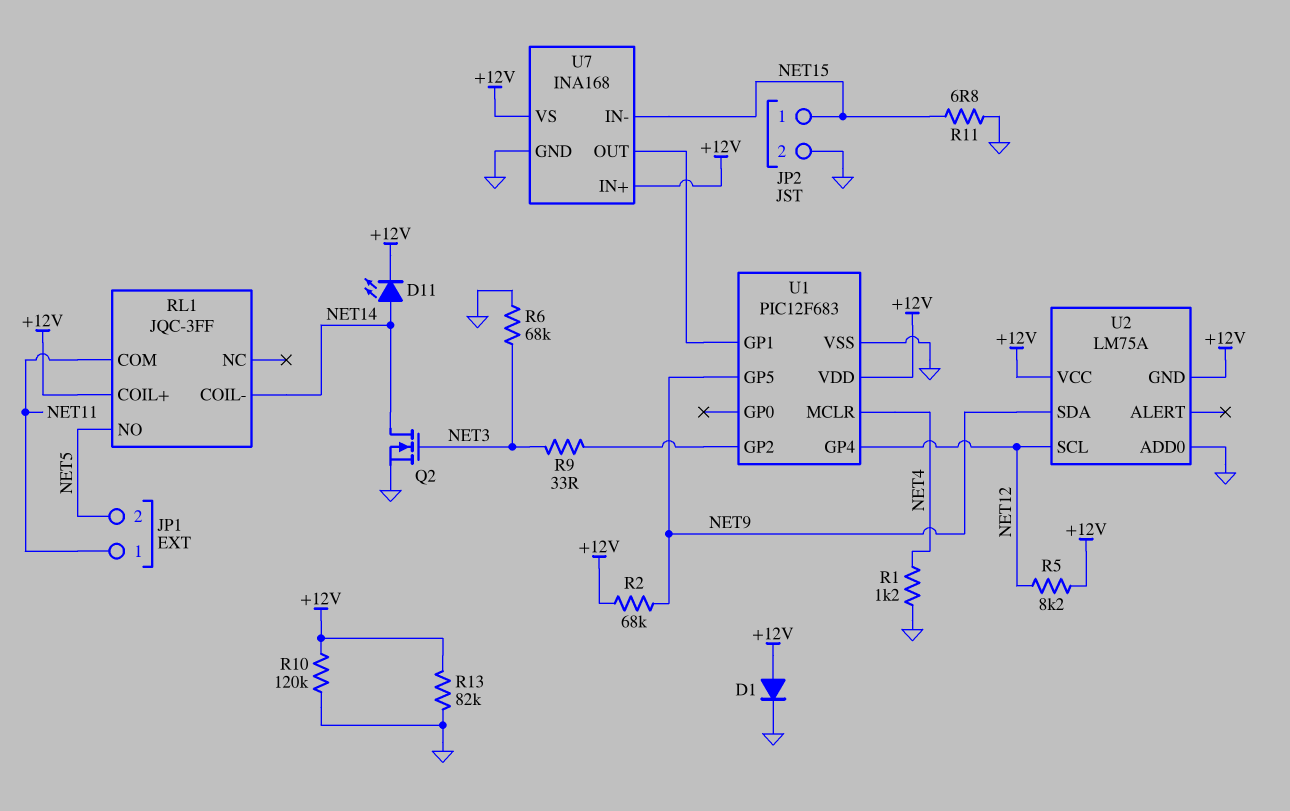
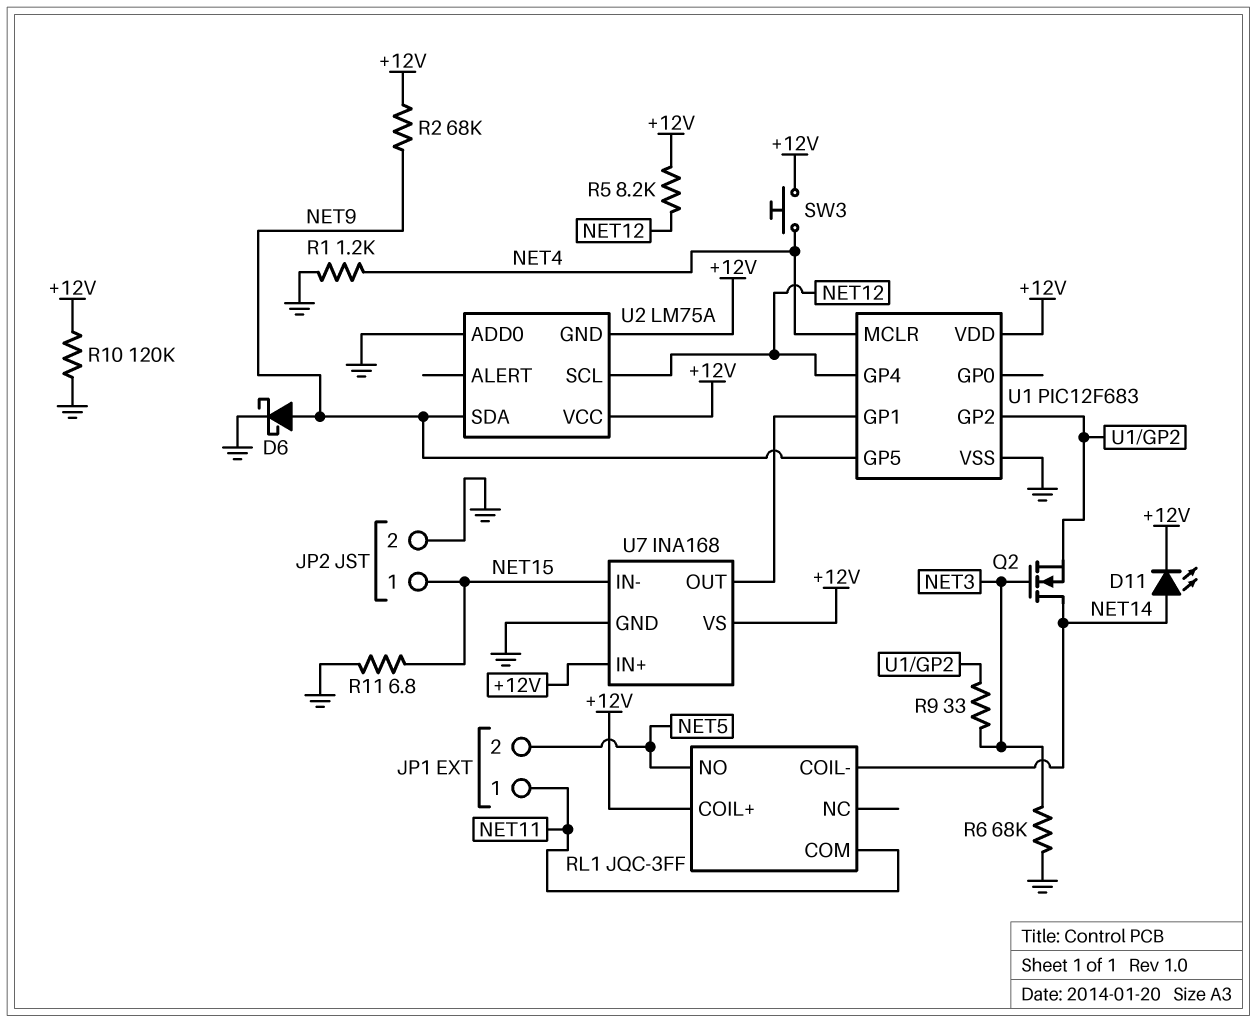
D1: diode (A +12V, K GND) -> none
D6: none -> schottky (A NET9, K GND)
Q2: NMOS (G NET3, D NET14, S GND) -> NMOS (G NET3, D NET14, S U1/GP2)
R13: 82k (+12V, GND) -> none
SW3: none -> button (+12V, NET4)

